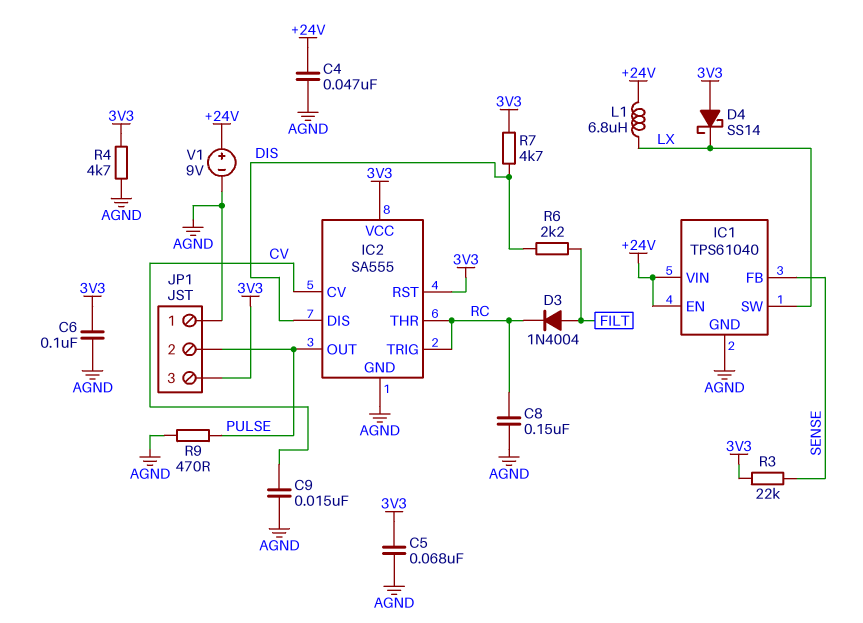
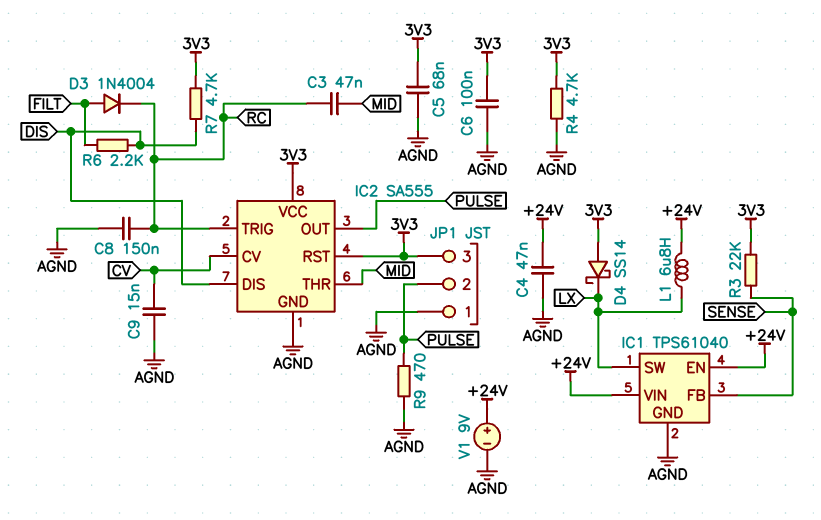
C3: none -> 47nF (MID, RC)
IC2 pin THR: RC -> MID

